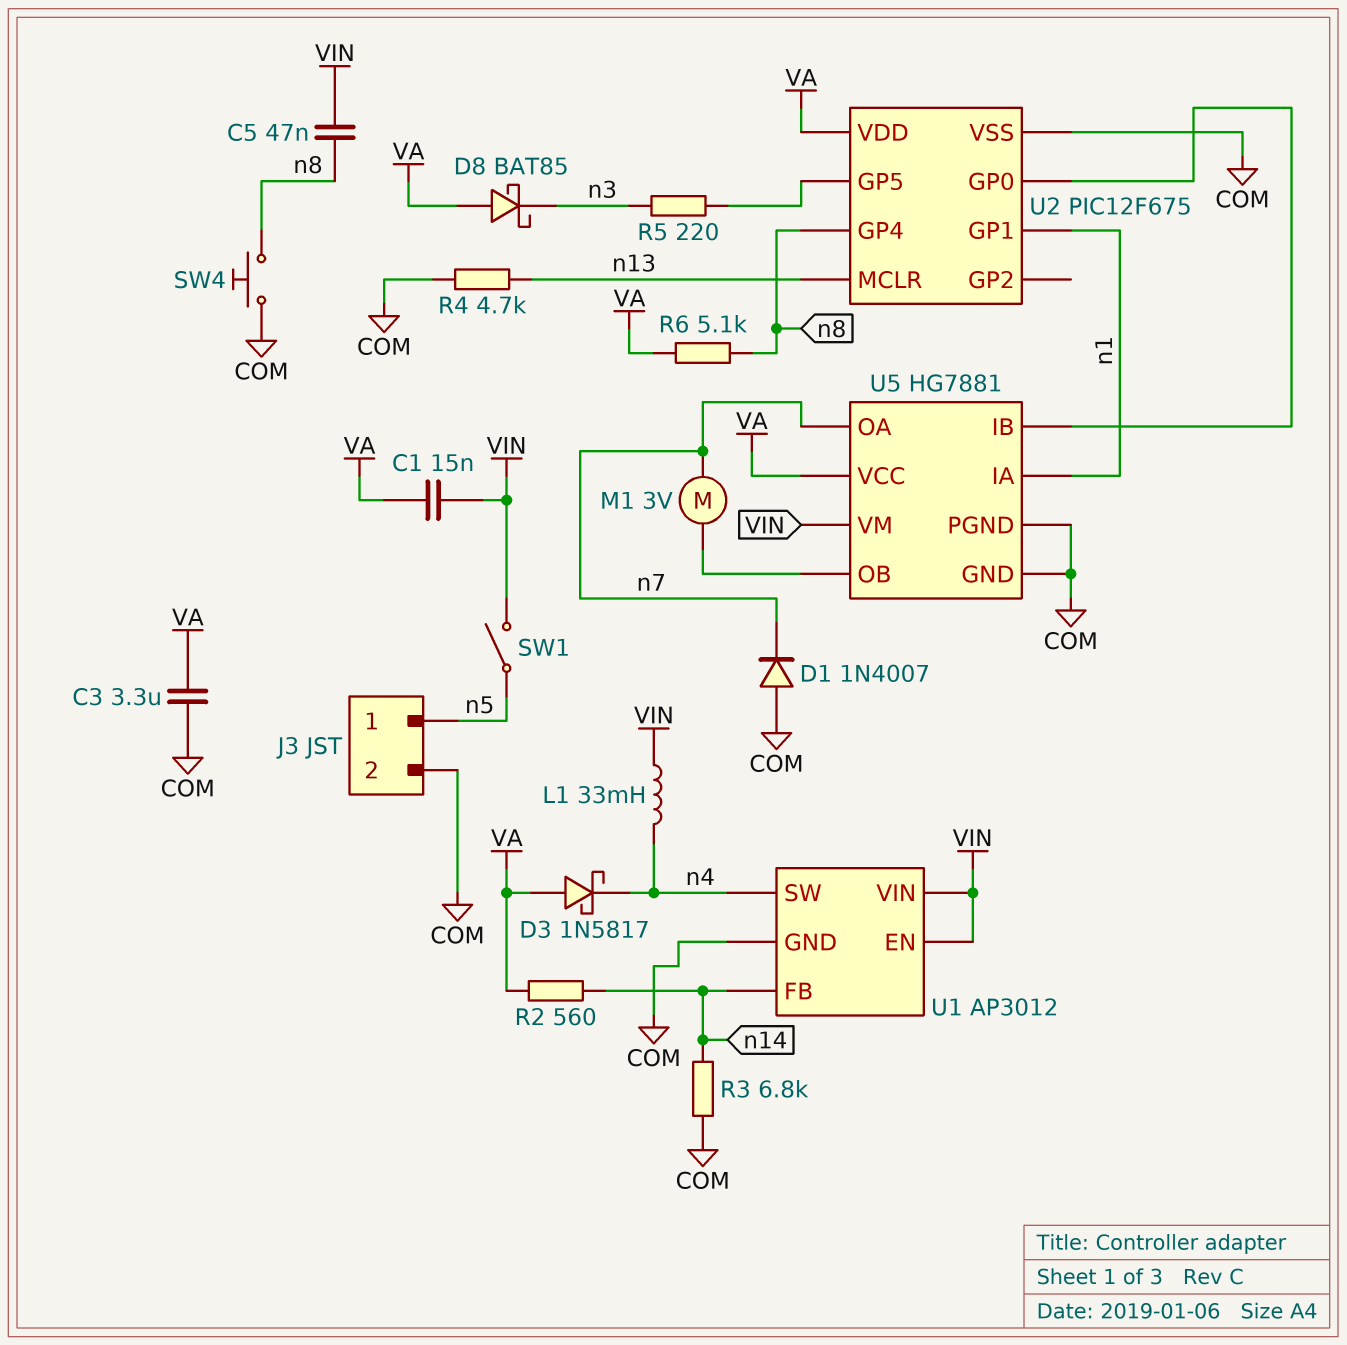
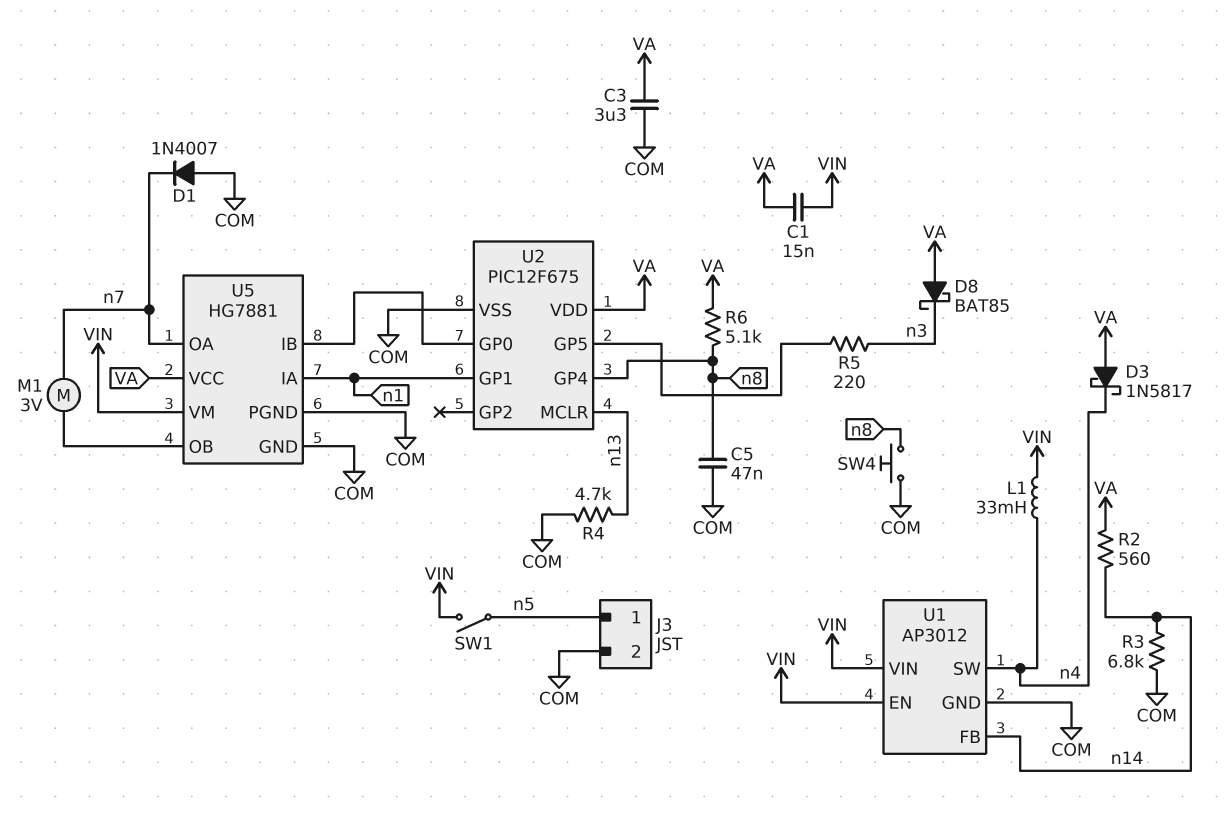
C5: 47nF (VIN, n8) -> 47nF (COM, n8)

